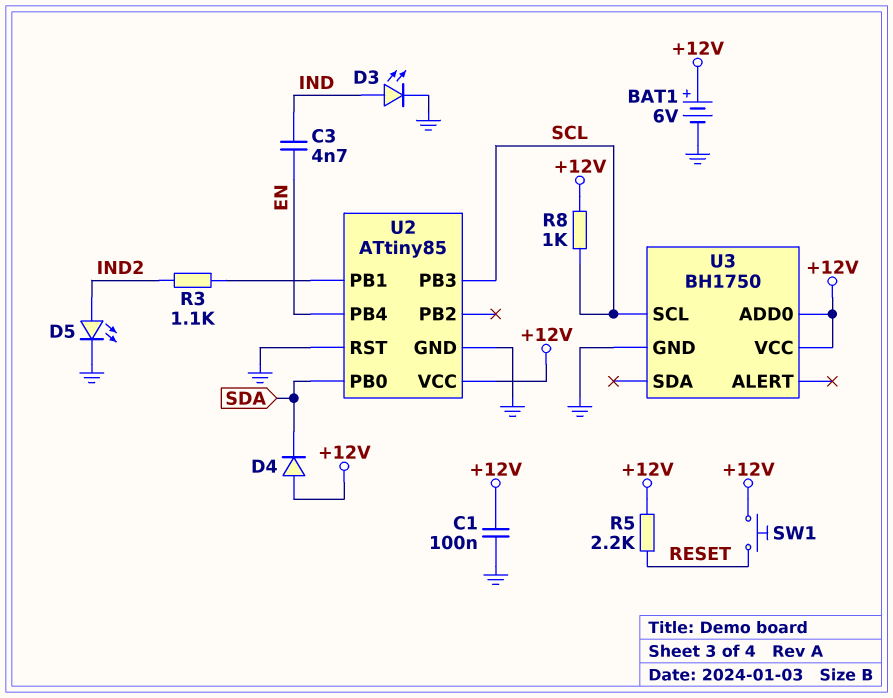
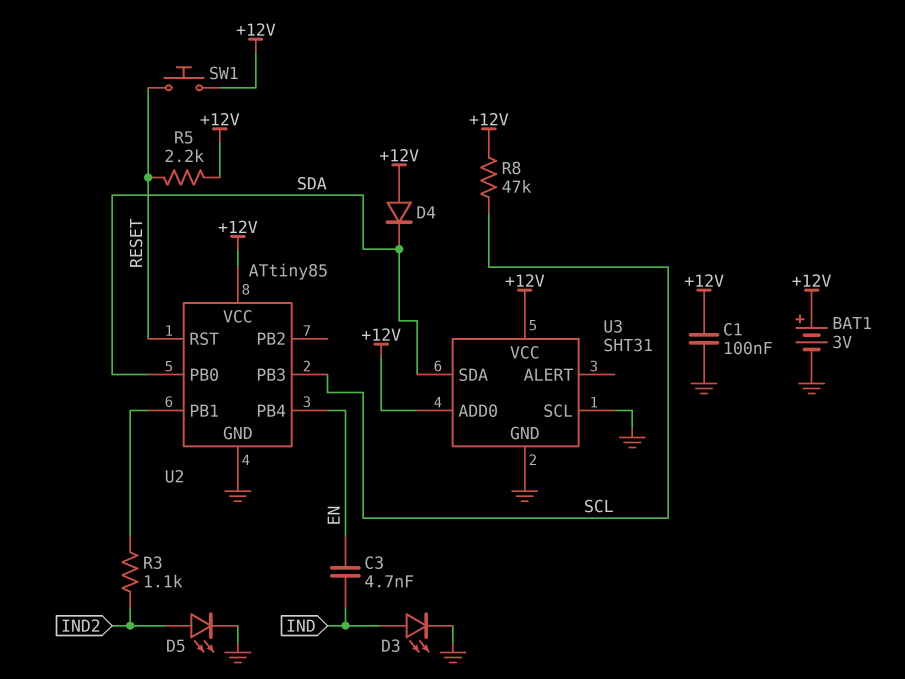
BAT1: 6V (plus +12V, minus GND) -> 3V (plus +12V, minus GND)
R8: 1k (+12V, SCL) -> 47k (+12V, SCL)
U2 pin RST: GND -> RESET
U3: BH1750 -> SHT31
U3 pin SCL: SCL -> GND
U3 pin SDA: none -> SDA

